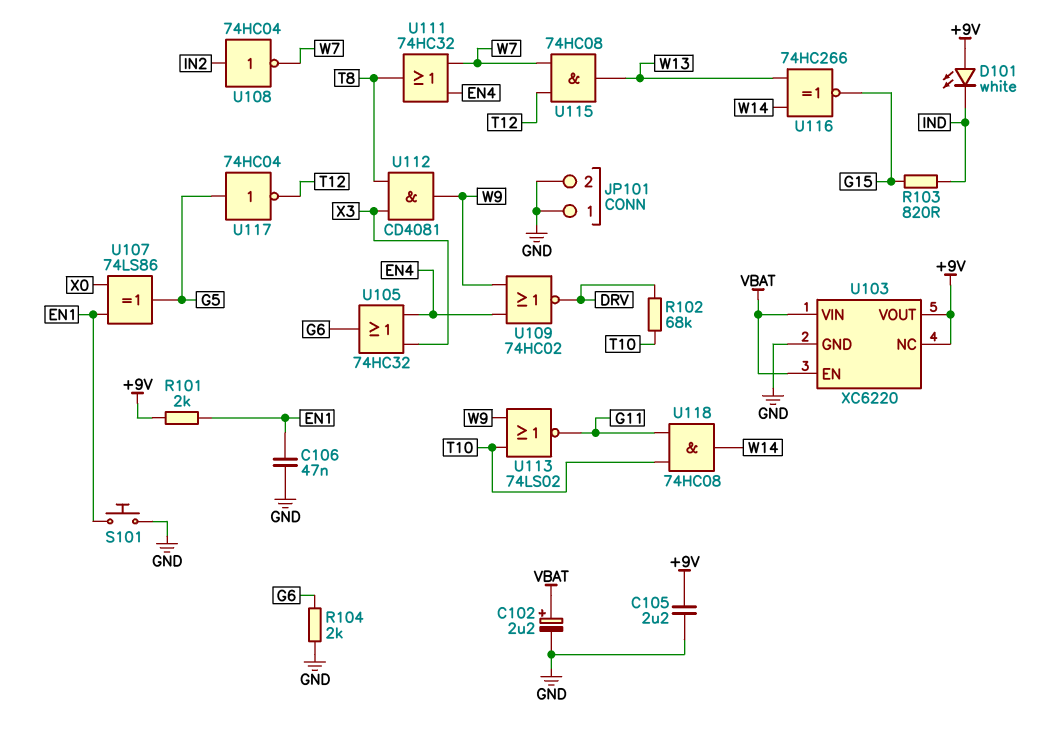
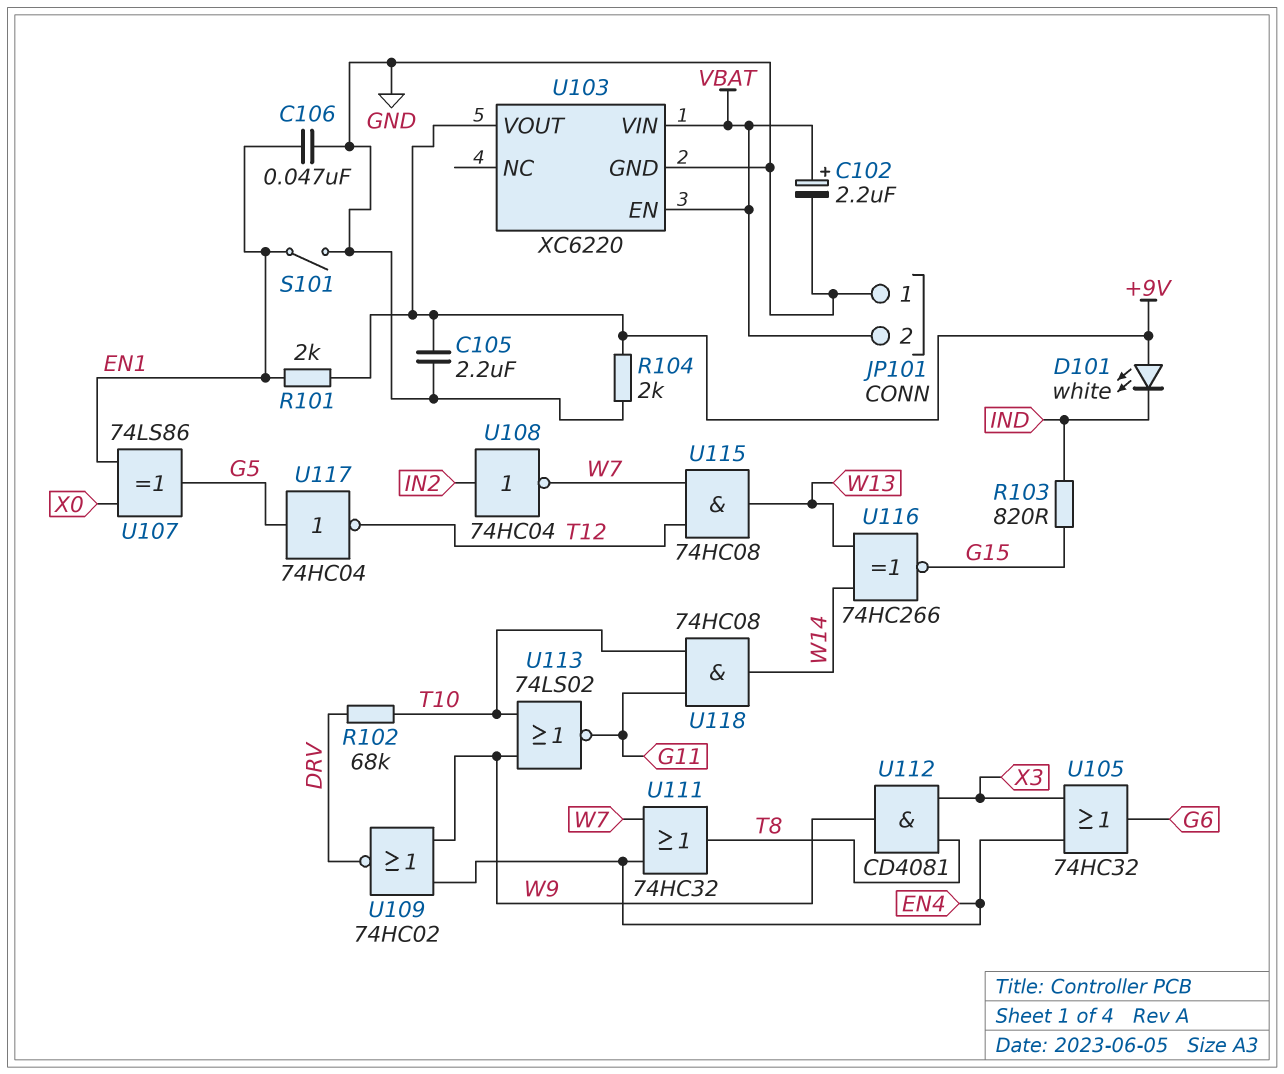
JP101 pin 2: GND -> VBAT
R104: 2k (G6, GND) -> 2k (+9V, GND)
S101: button (EN1, GND) -> switch (EN1, GND)
U103 pin NC: +9V -> none

